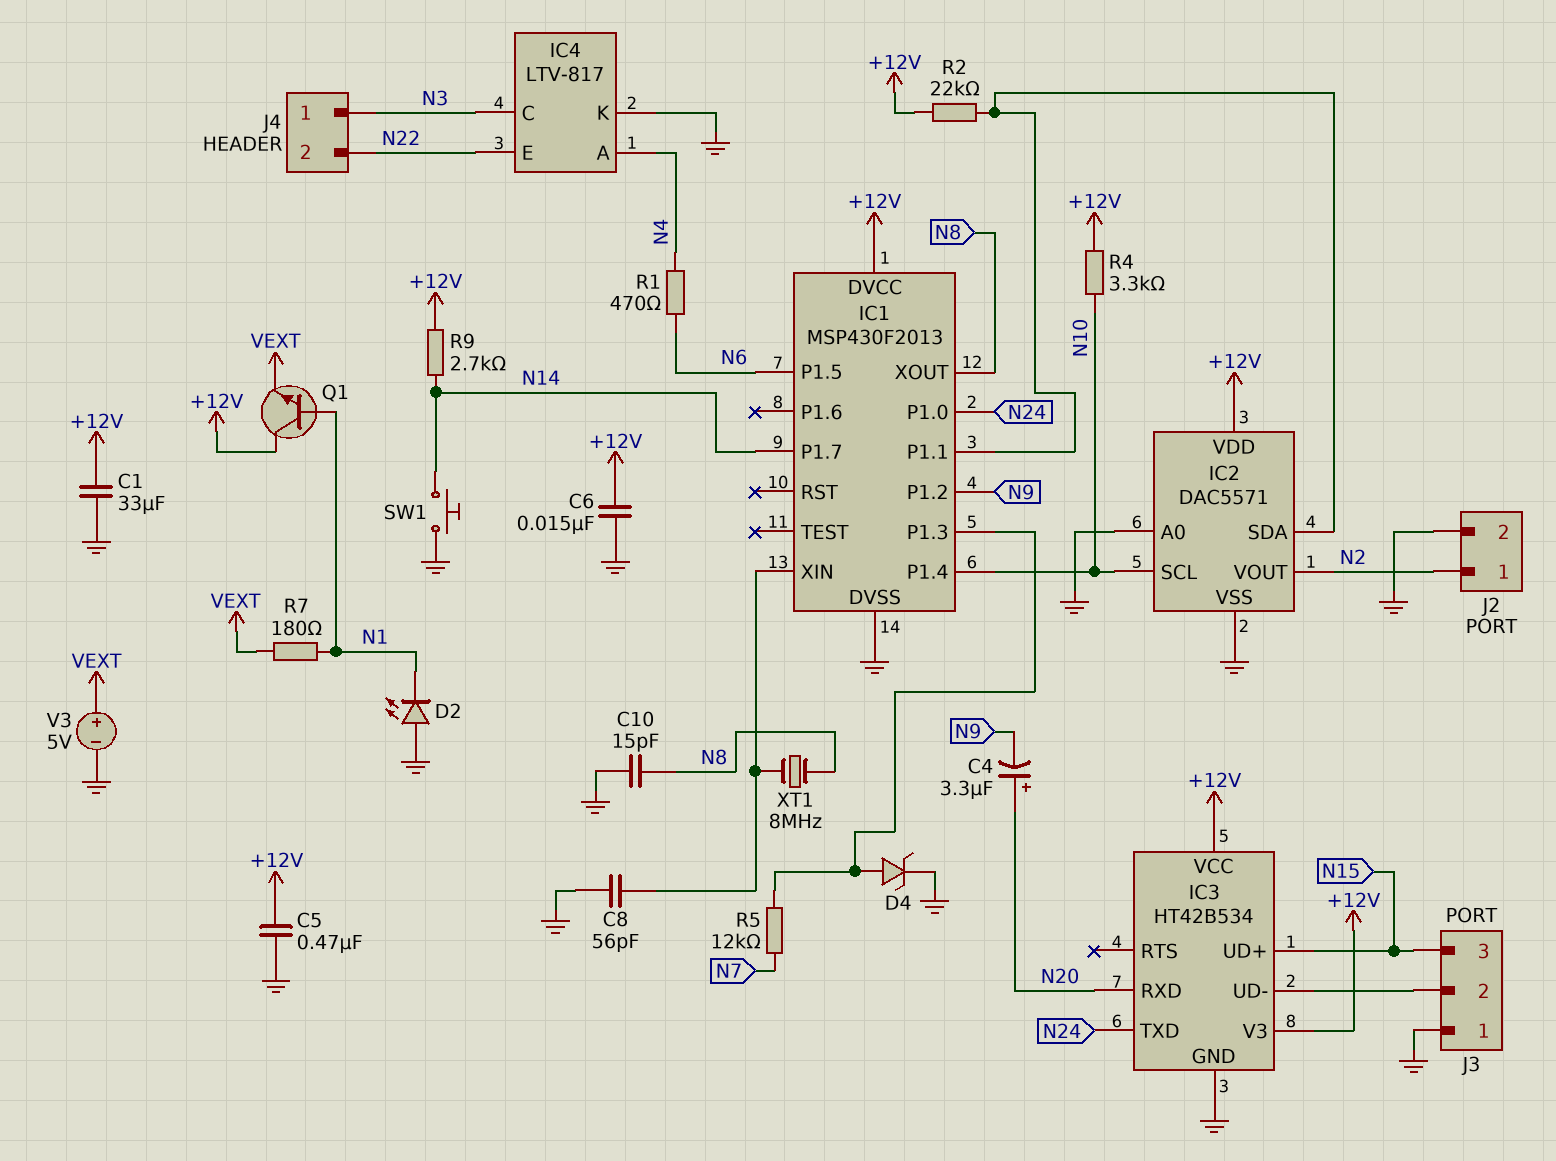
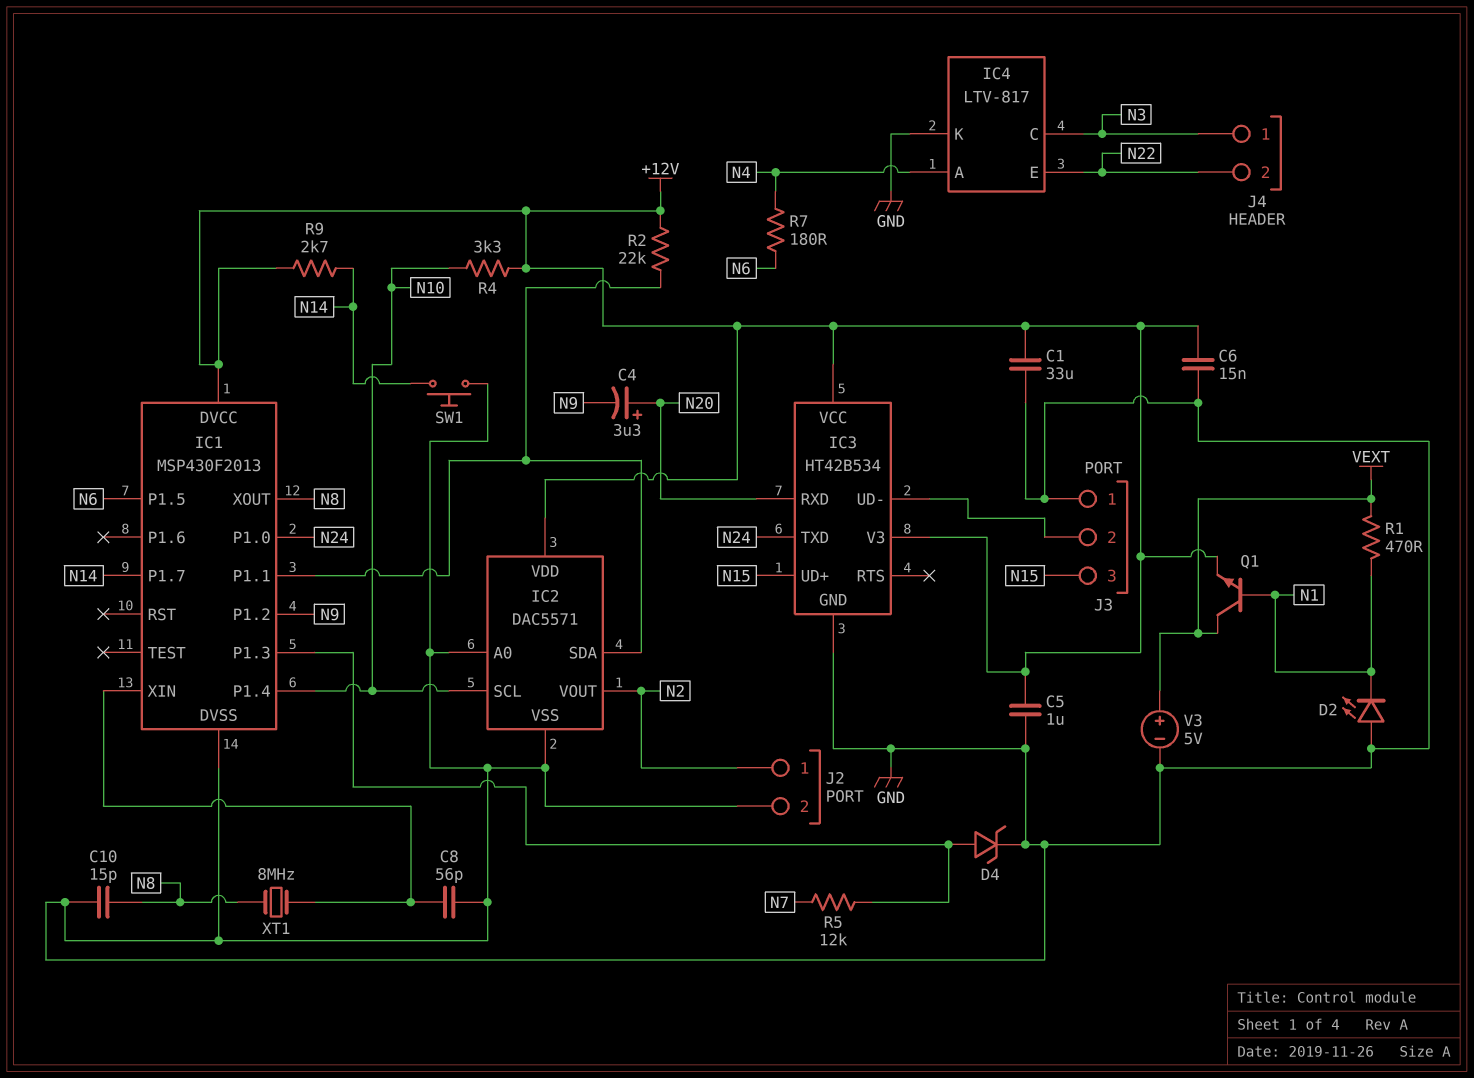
C5: 470nF (+12V, GND) -> 1uF (+12V, GND)
Q1: NPN (B N1, C +12V, E VEXT) -> NPN (B N1, C VEXT, E +12V)
R1: 470 (N4, N6) -> 470 (N1, VEXT)
R7: 180 (N1, VEXT) -> 180 (N4, N6)

